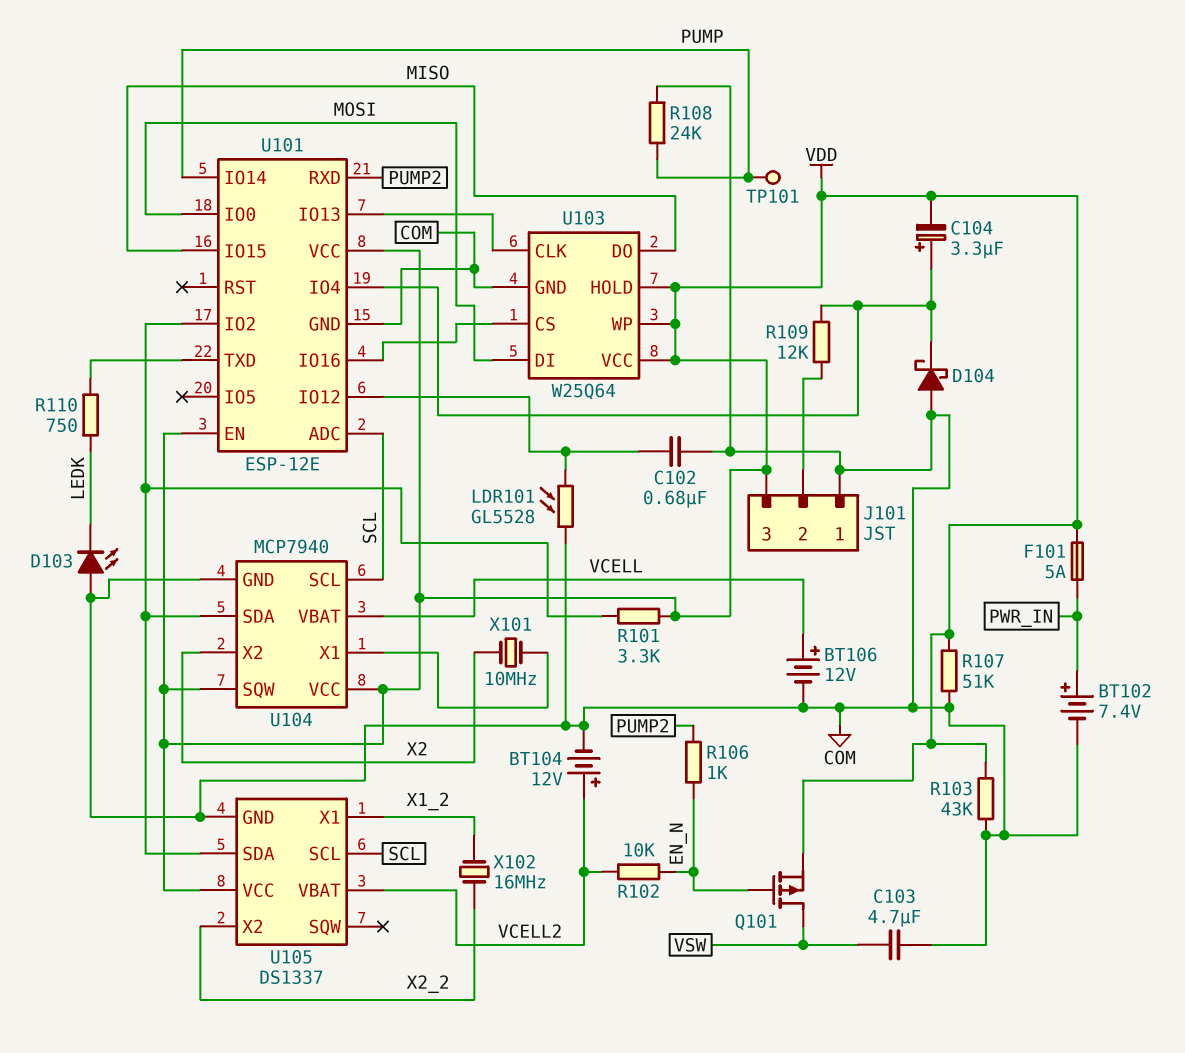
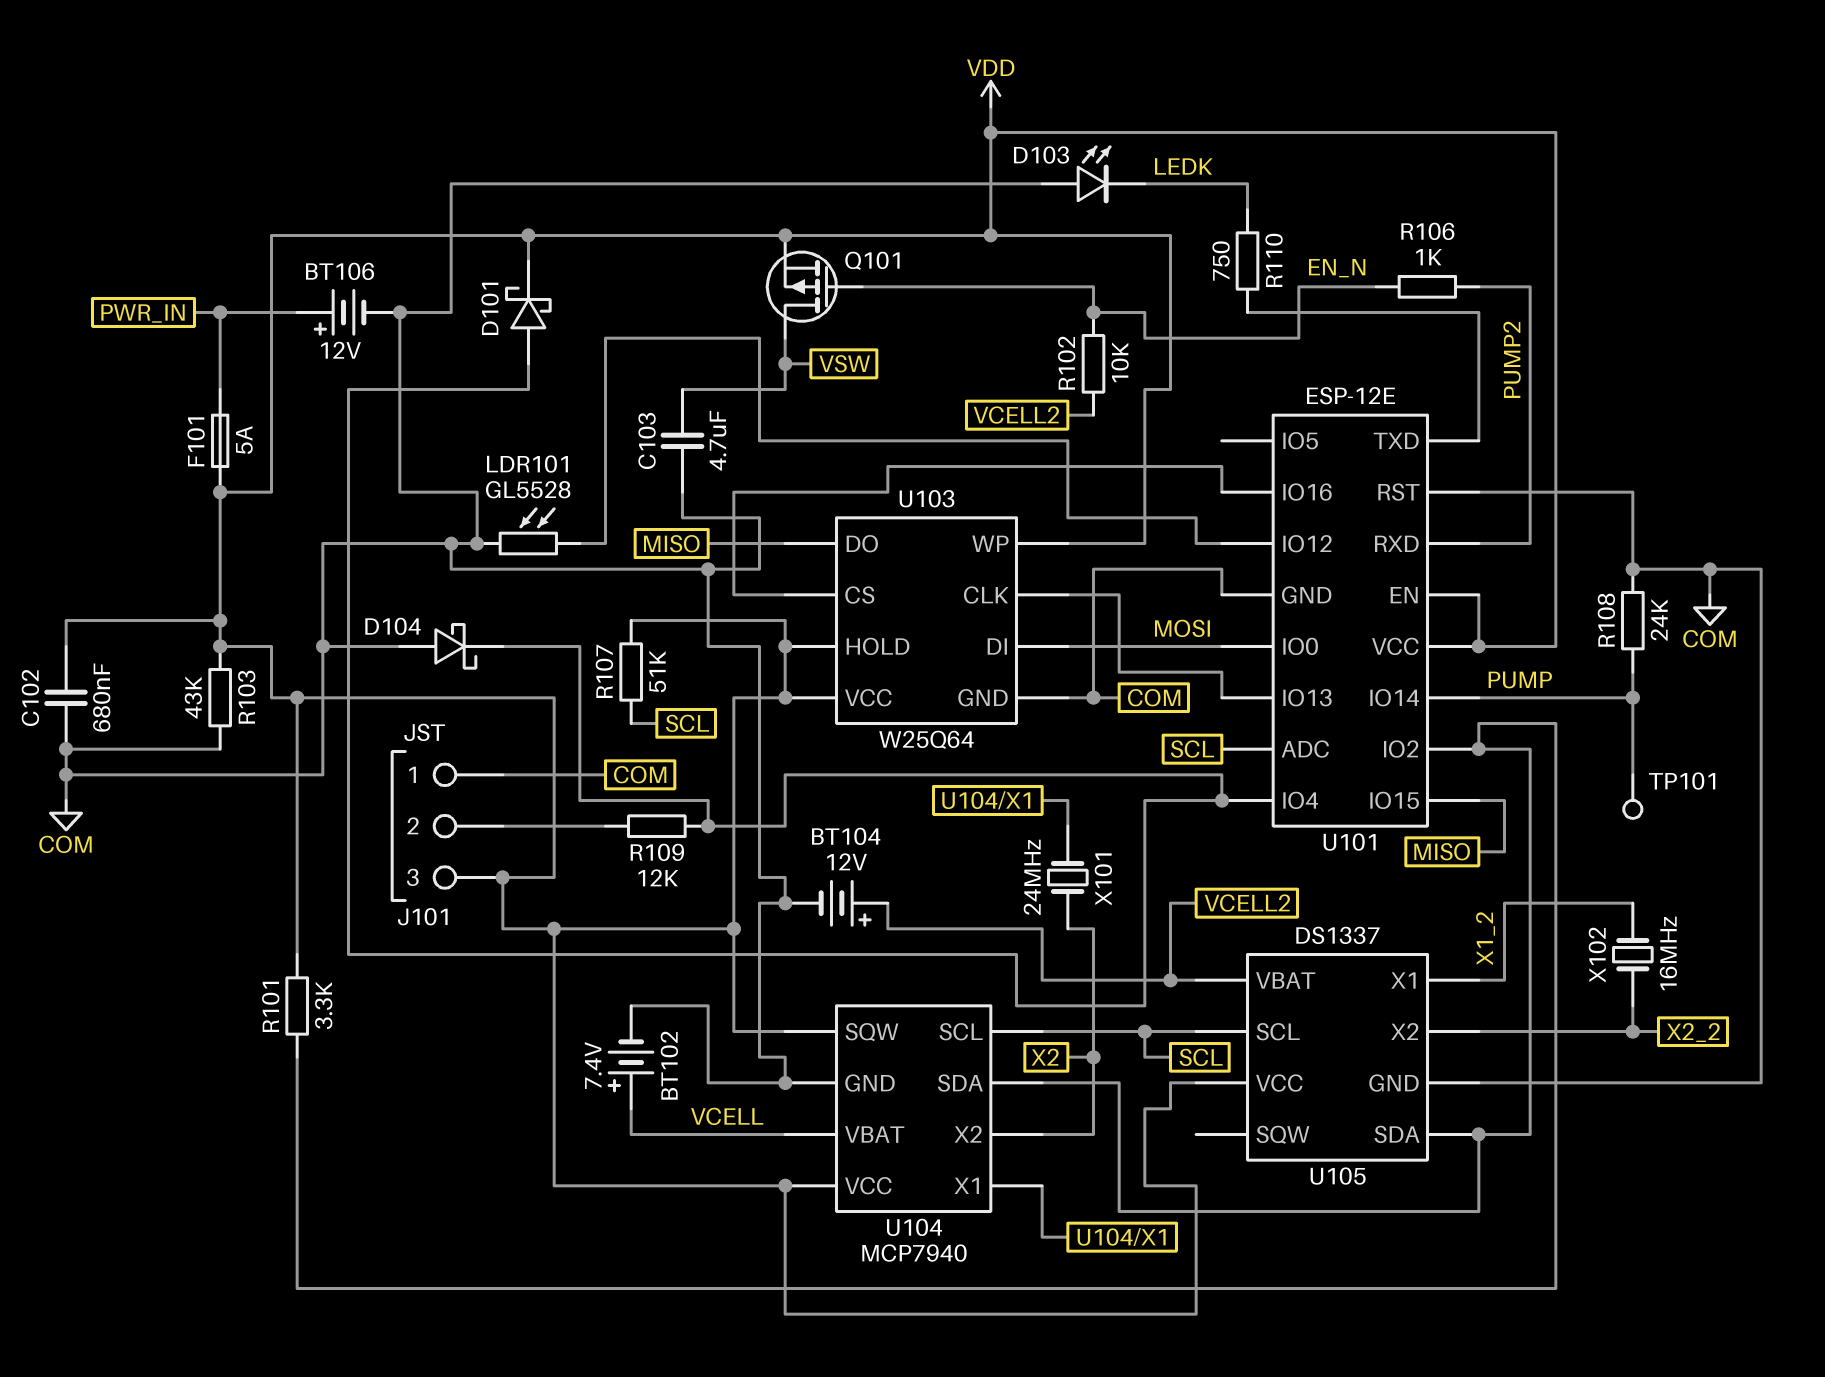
BT102: 7.4V (plus PWR_IN, minus COM) -> 7.4V (plus VCELL, minus COM)
BT106: 12V (plus VCELL, minus COM) -> 12V (plus PWR_IN, minus COM)
C102: 680nF (COM, U101/IO12) -> 680nF (COM, VDD)
C104: 3.3uF (plus U101/IO4, minus VDD) -> none
D101: none -> schottky (A U101/IO4, K VDD)
R107: 51k (COM, VDD) -> 51k (SCL, VDD)
U101 pin RST: none -> COM
X101: 10MHz (U104/X1, X2) -> 24MHz (U104/X1, X2)

